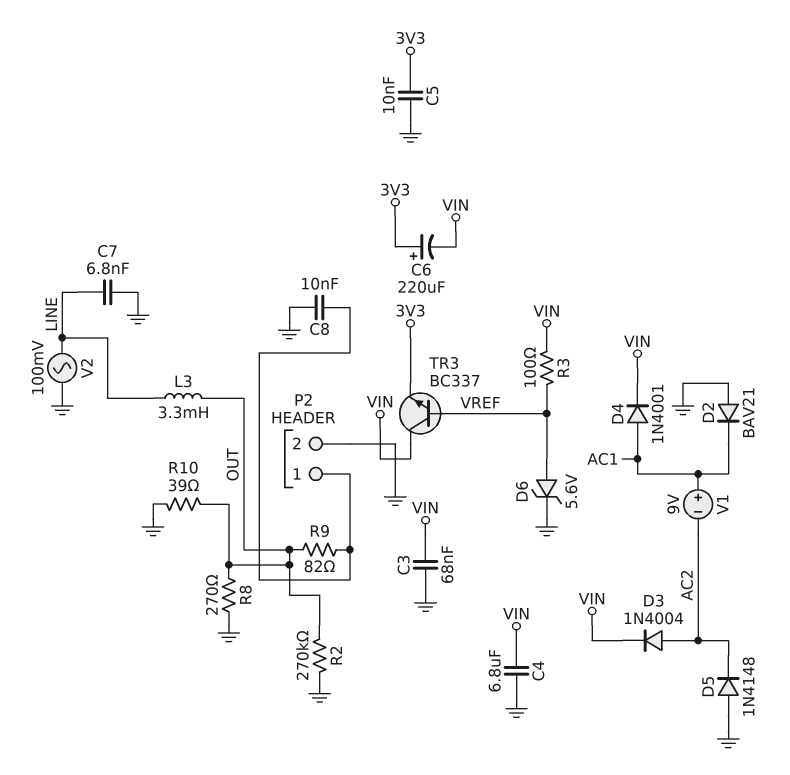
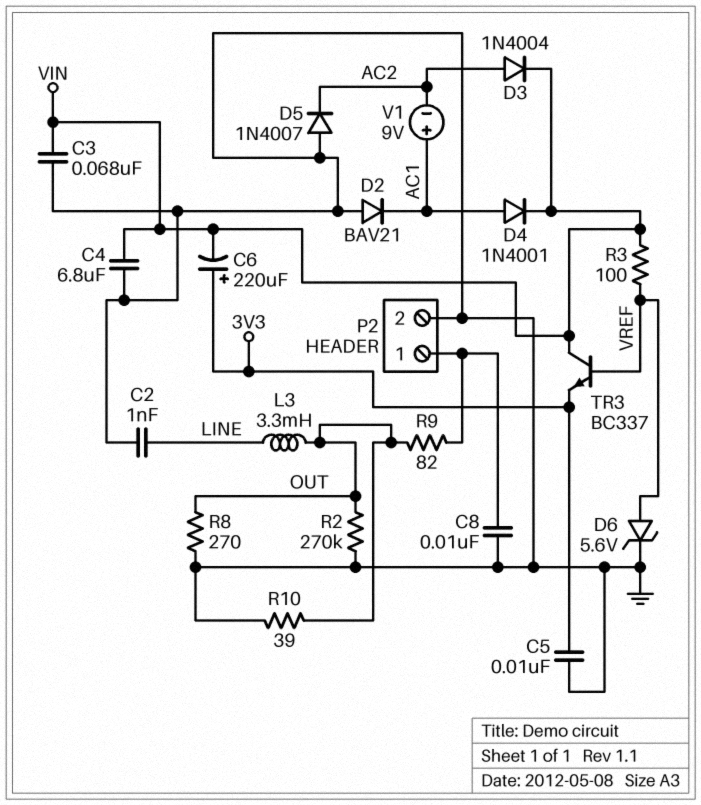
C2: none -> 1nF (GND, LINE)
C7: 6.8nF (GND, LINE) -> none
D5: diode 1N4148 (A GND, K AC2) -> diode 1N4007 (A GND, K AC2)
V2: AC 100mV (GND, LINE) -> none

